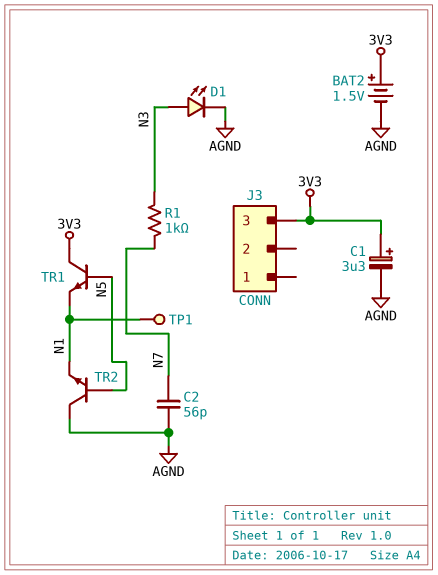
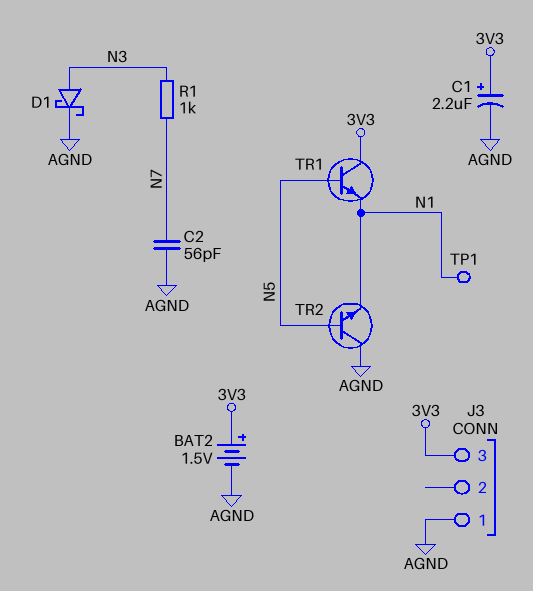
C1: 3.3uF (plus 3V3, minus AGND) -> 2.2uF (plus 3V3, minus AGND)
D1: LED (A N3, K AGND) -> schottky (A N3, K AGND)
J3 pin 1: none -> AGND

